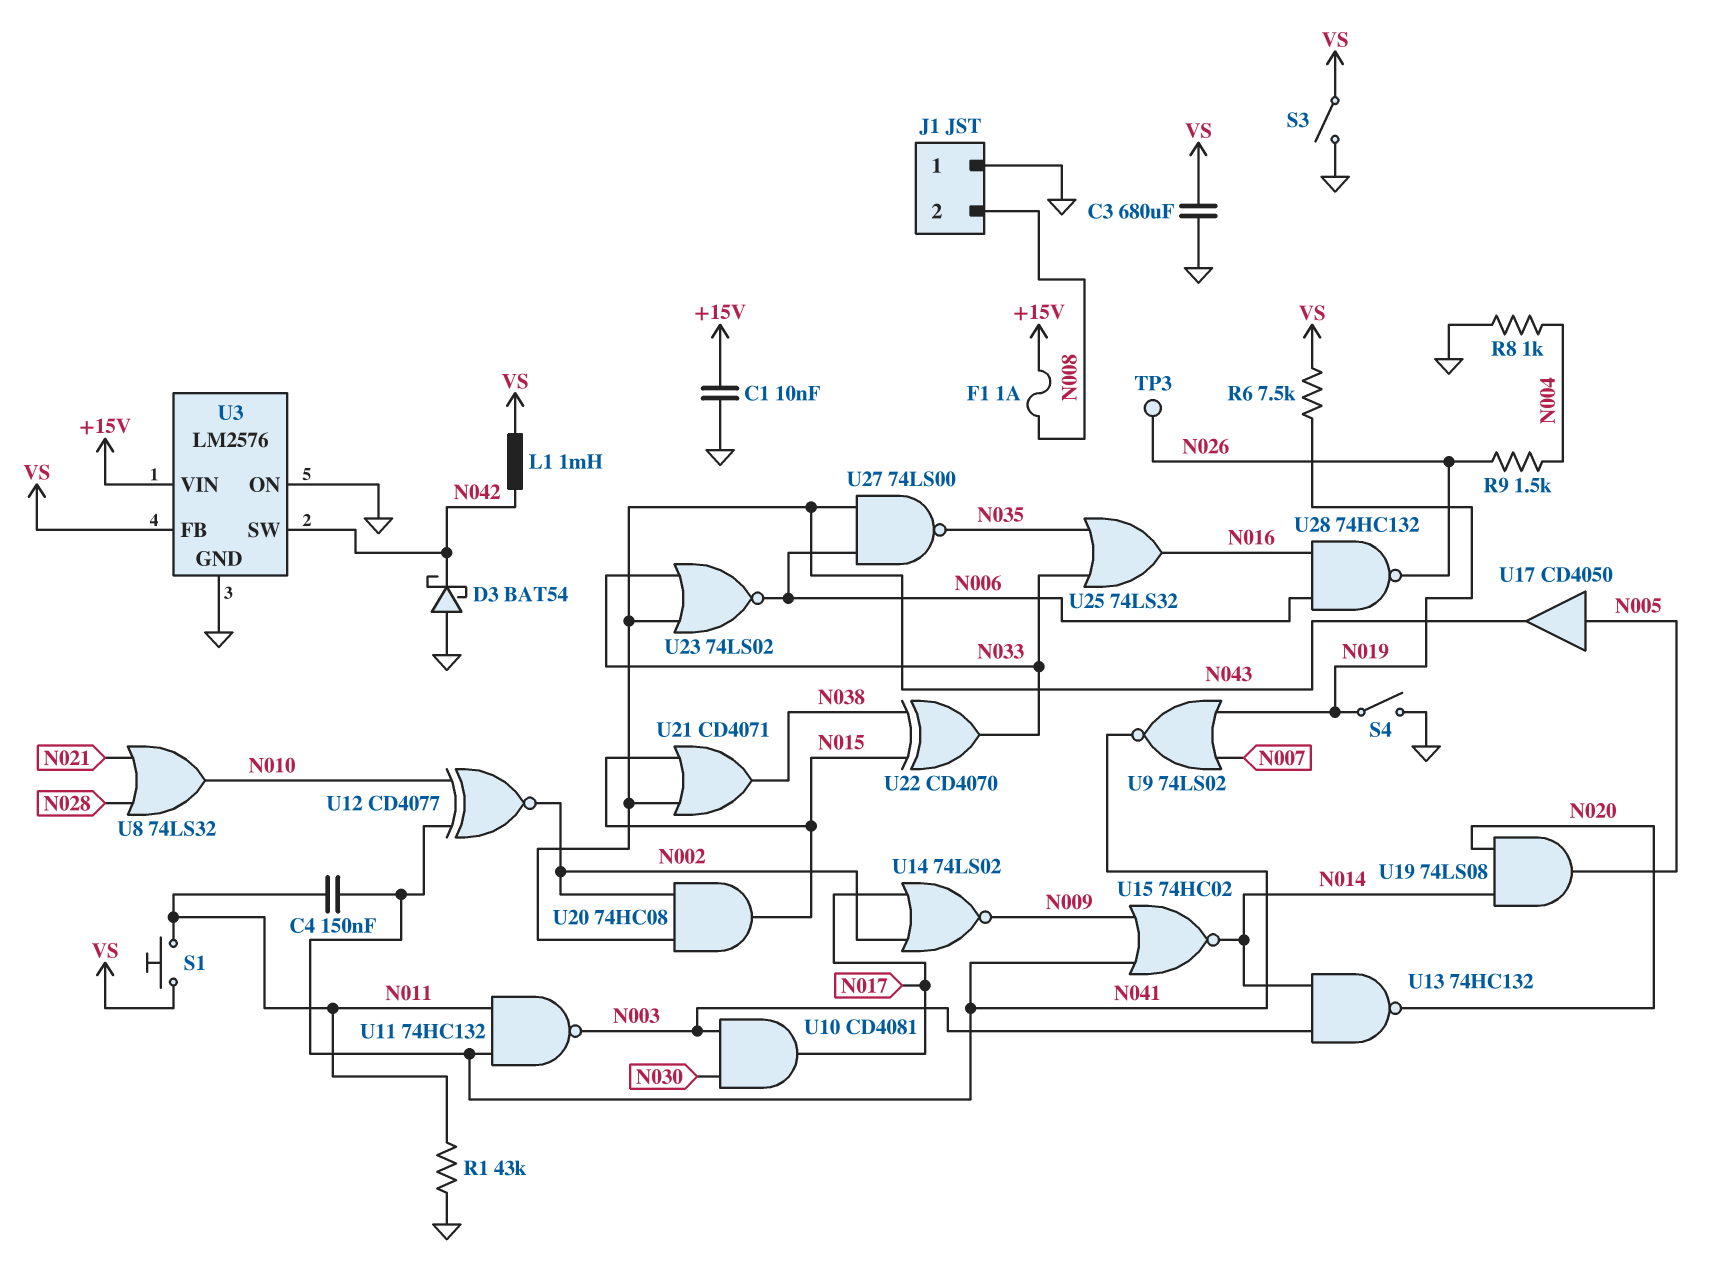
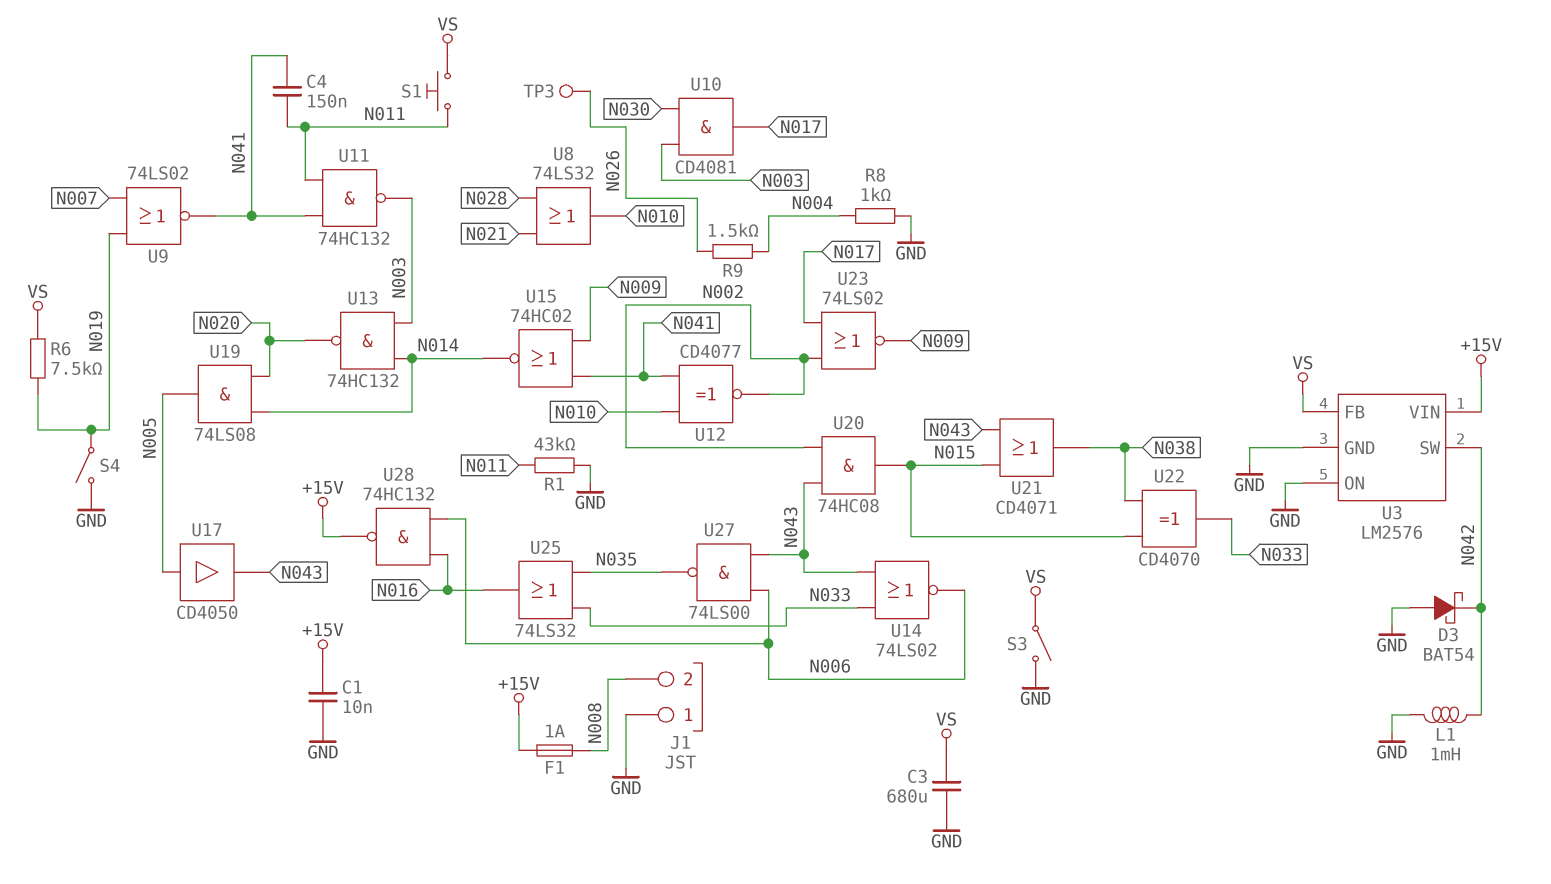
L1: 1mH (N042, VS) -> 1mH (GND, N042)
U14: NOR 74LS02 (in N002, in N017, out N009) -> NOR 74LS02 (in N033, in N043, out N006)
U23: NOR 74LS02 (in N033, in N043, out N006) -> NOR 74LS02 (in N002, in N017, out N009)
U28: NAND 74HC132 (in N006, in N016, out N026) -> NAND 74HC132 (in N006, in N016, out +15V)

